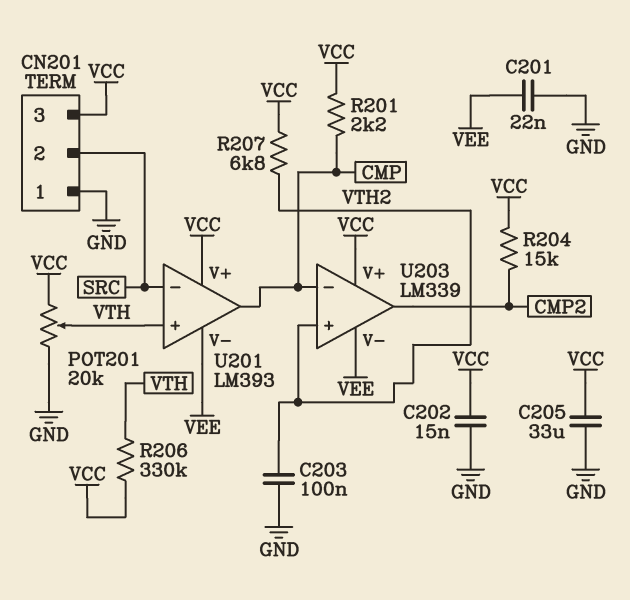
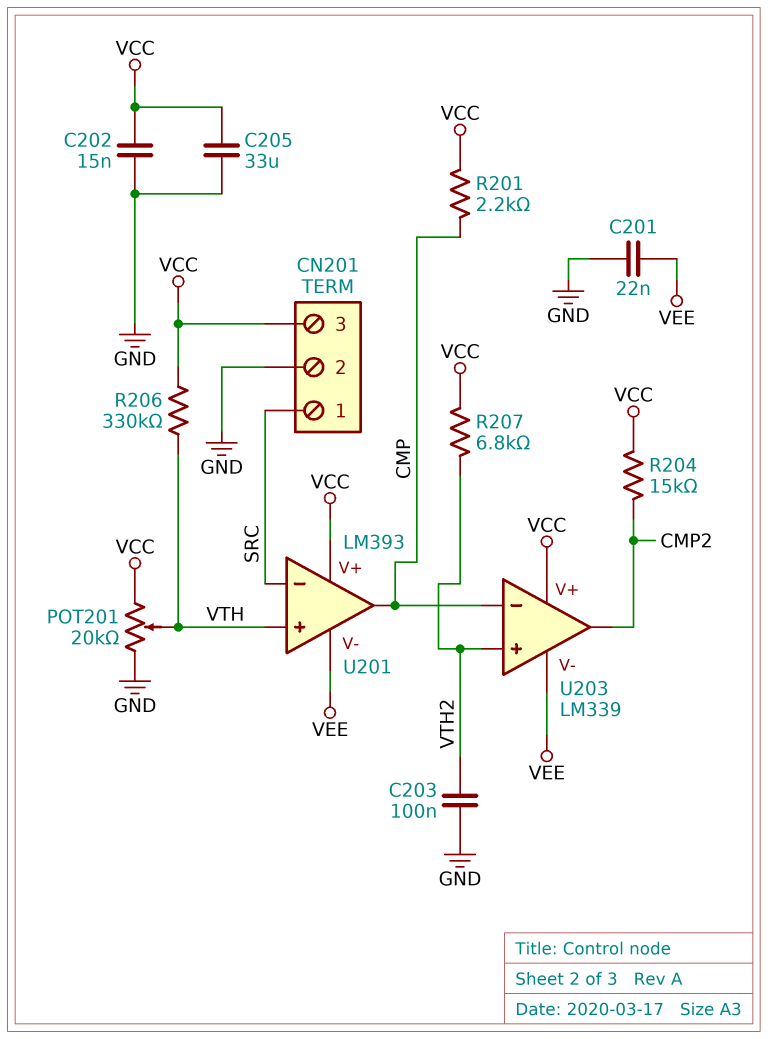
CN201 pin 1: GND -> SRC
CN201 pin 2: SRC -> GND

